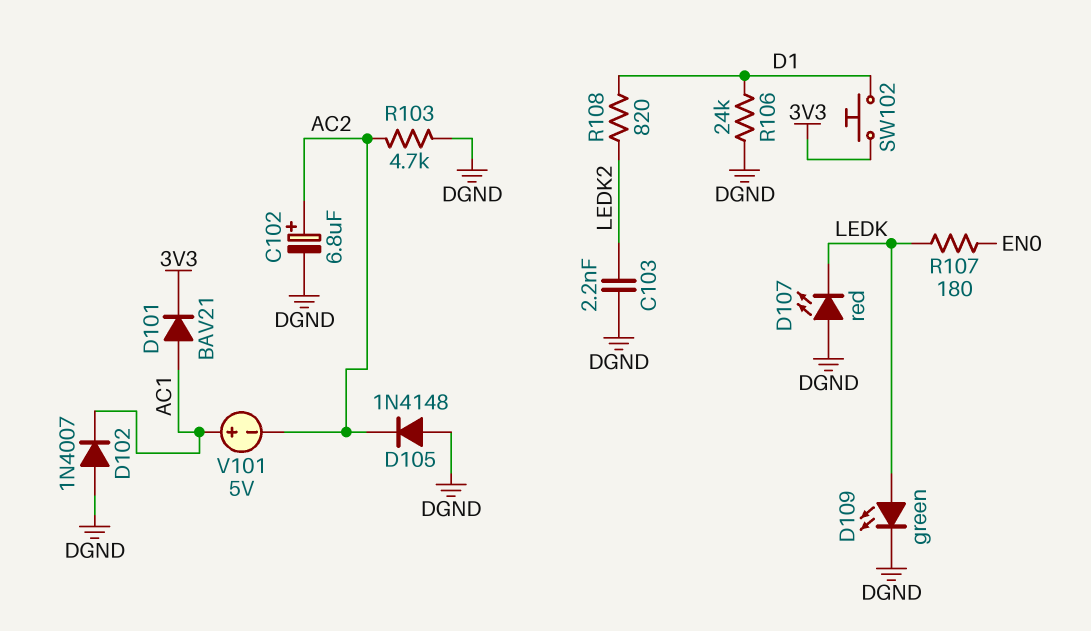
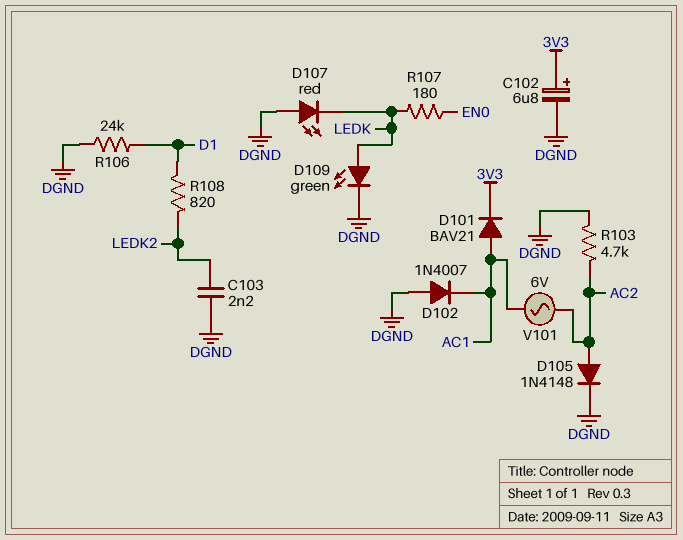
C102: 6.8uF (plus AC2, minus DGND) -> 6.8uF (plus 3V3, minus DGND)
D105: diode 1N4148 (A DGND, K AC2) -> diode 1N4148 (A AC2, K DGND)
SW102: button (3V3, D1) -> none
V101: 5V (plus AC1, minus AC2) -> AC 6V (AC1, AC2)

